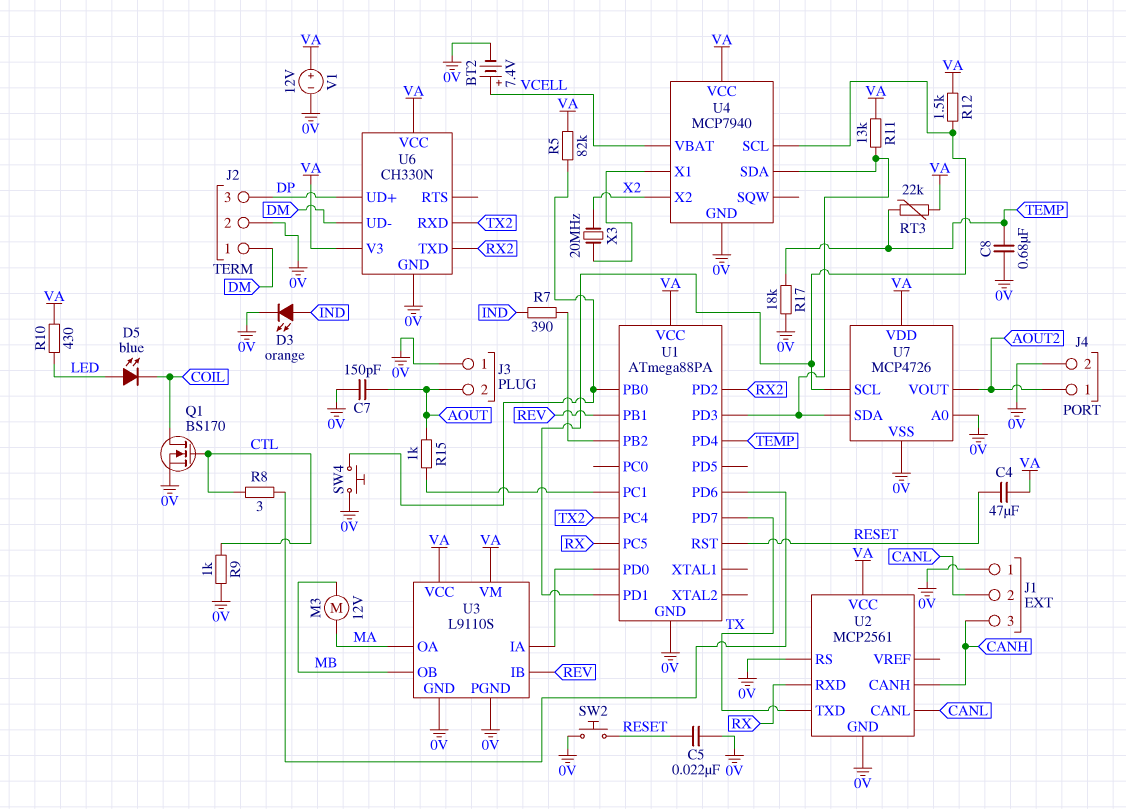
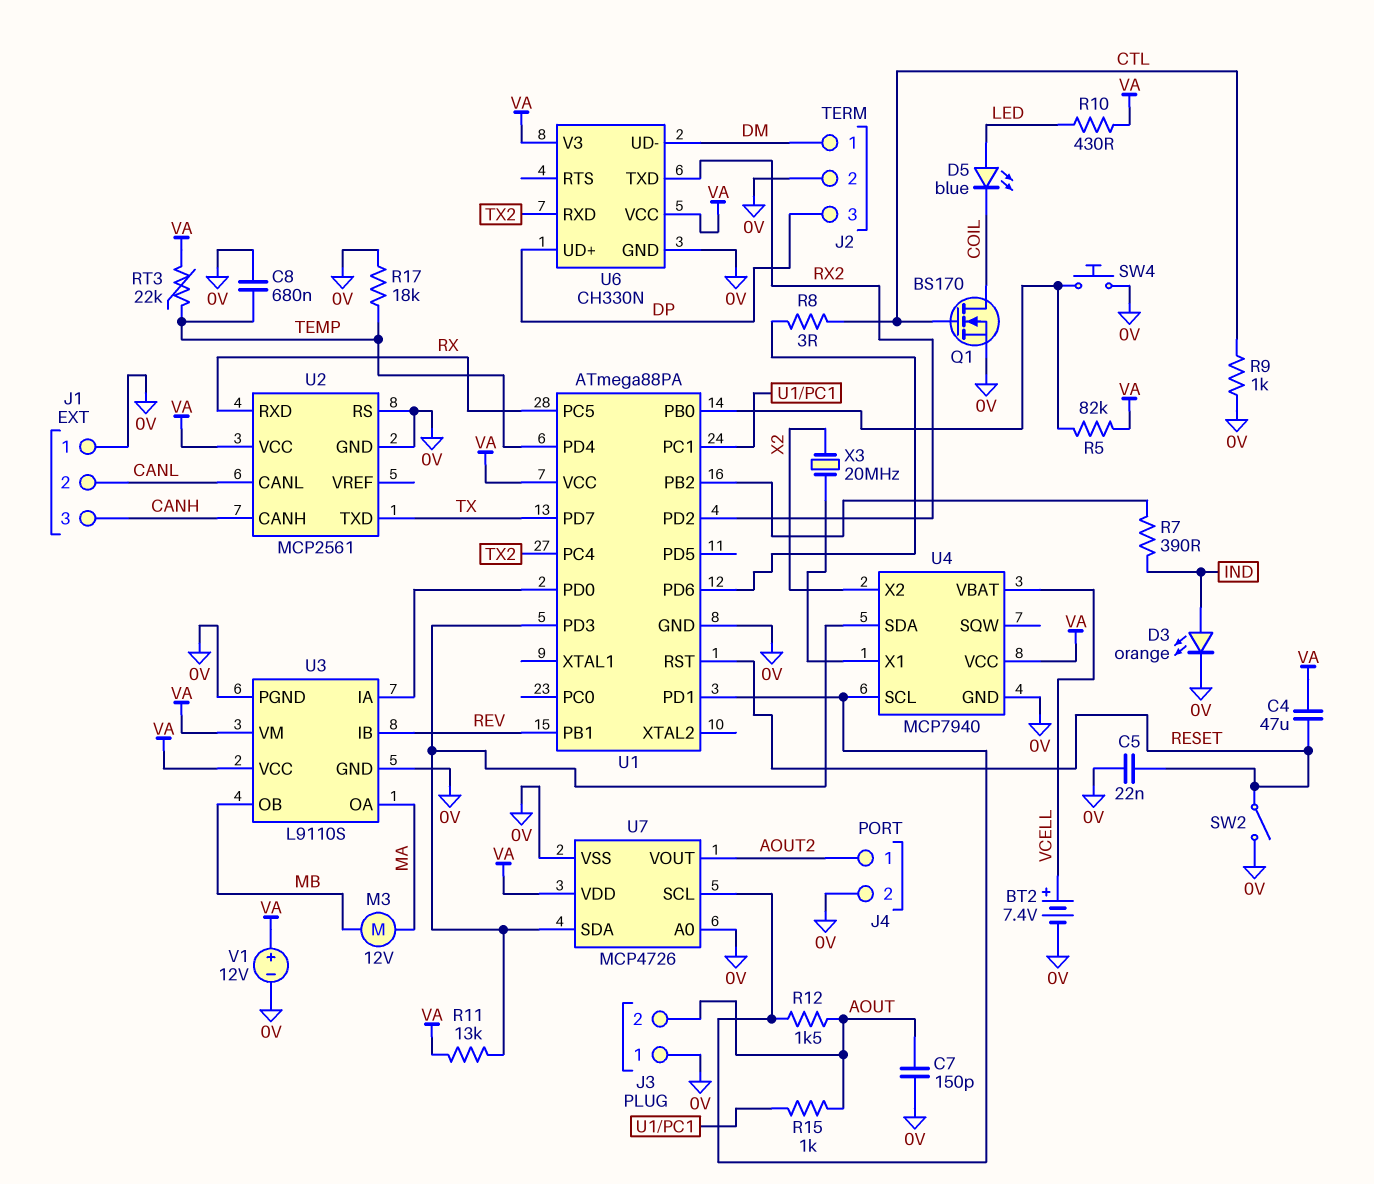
R12: 1.5k (U1/PD1, VA) -> 1.5k (AOUT, U1/PD1)
SW2: button (0V, RESET) -> switch (0V, RESET)

